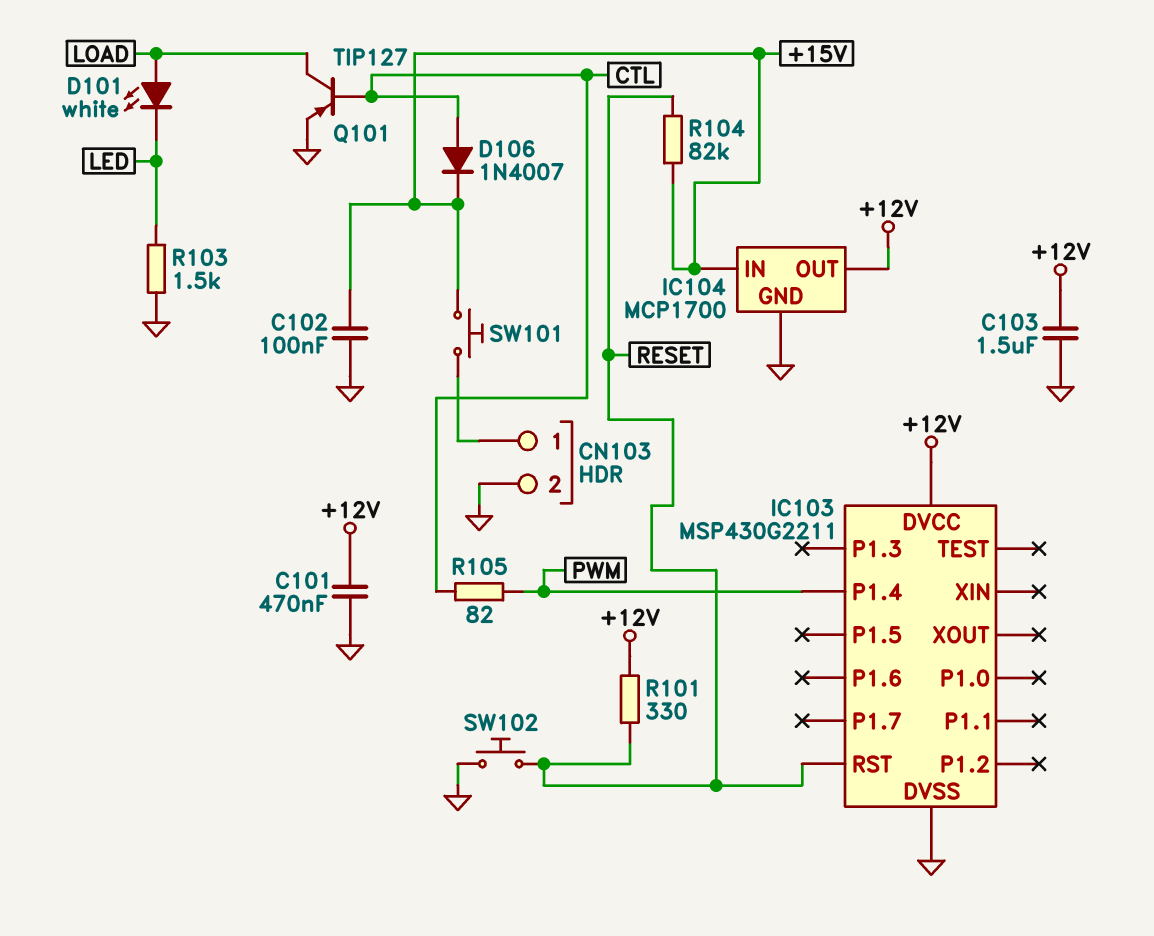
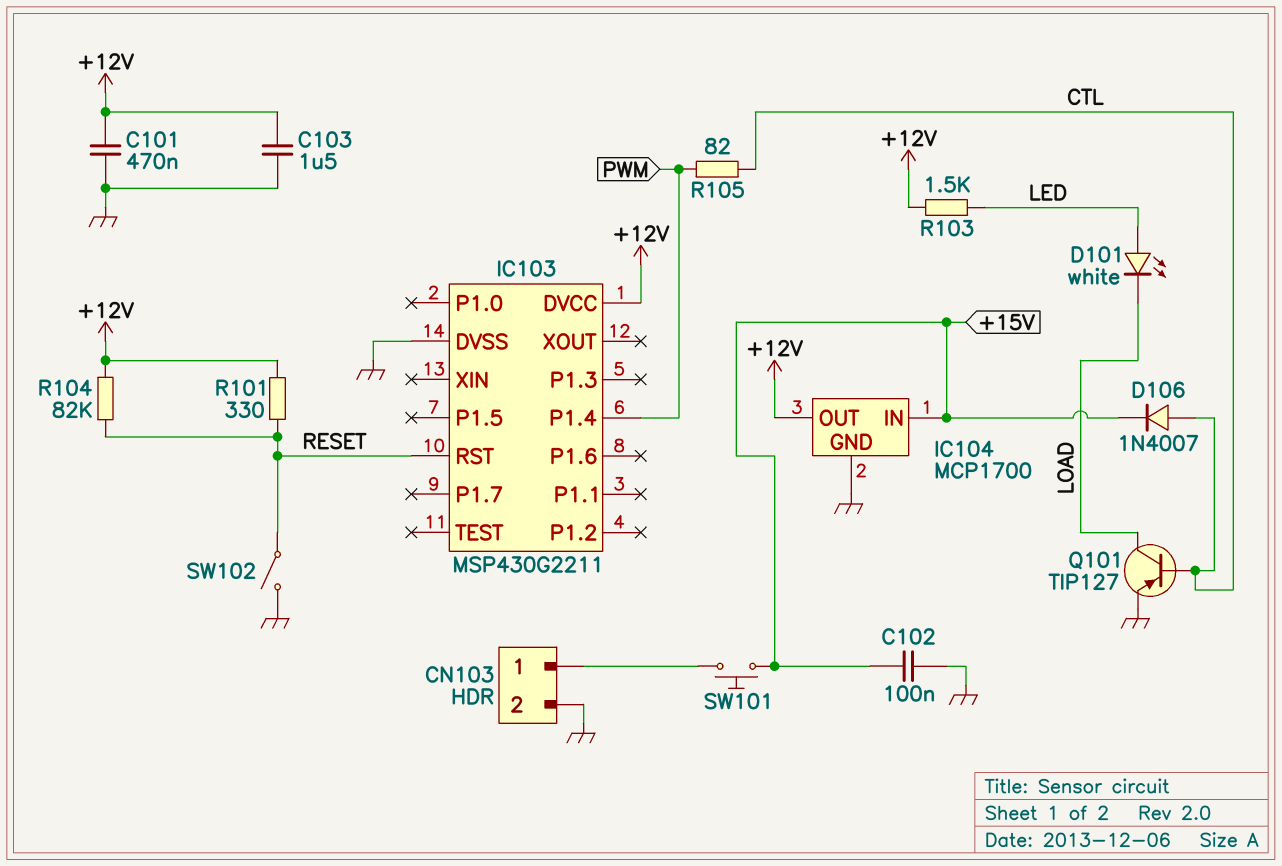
D101: LED white (A LOAD, K LED) -> LED white (A LED, K LOAD)
R103: 1.5k (GND, LED) -> 1.5k (+12V, LED)
R104: 82k (+15V, RESET) -> 82k (+12V, RESET)
SW102: button (GND, RESET) -> switch (GND, RESET)

